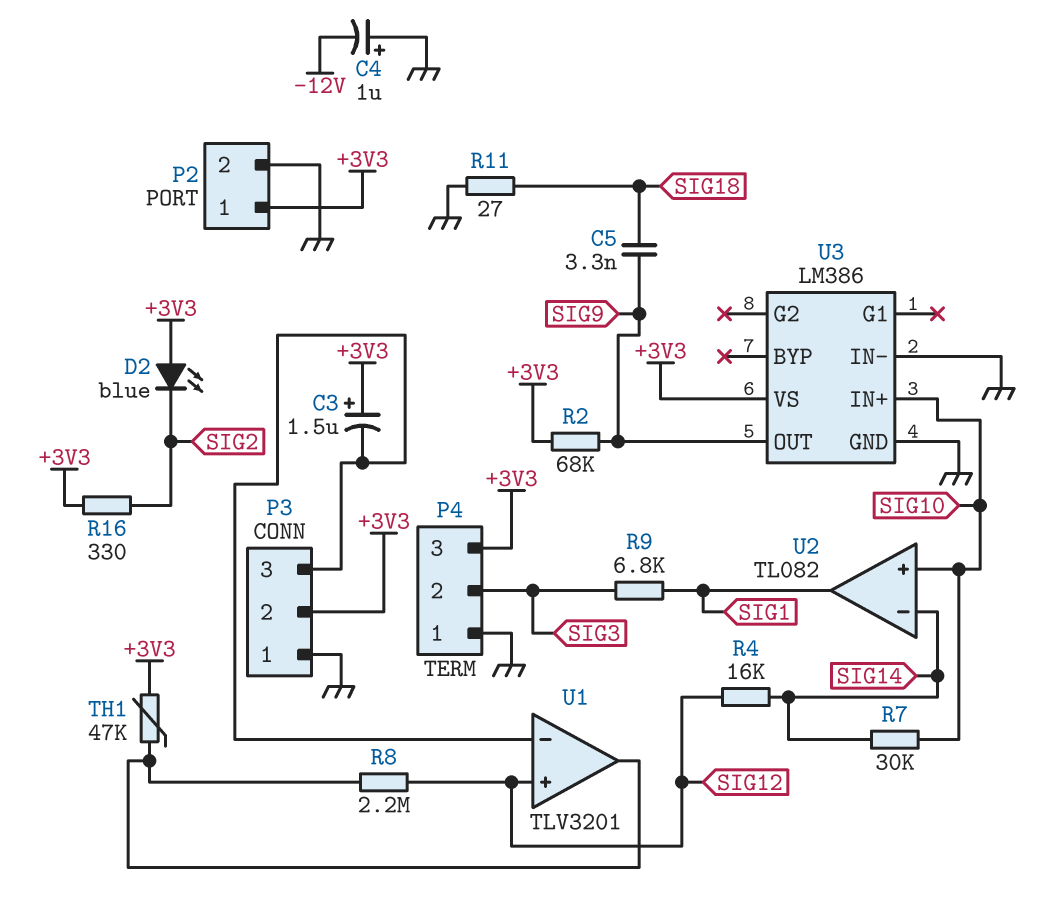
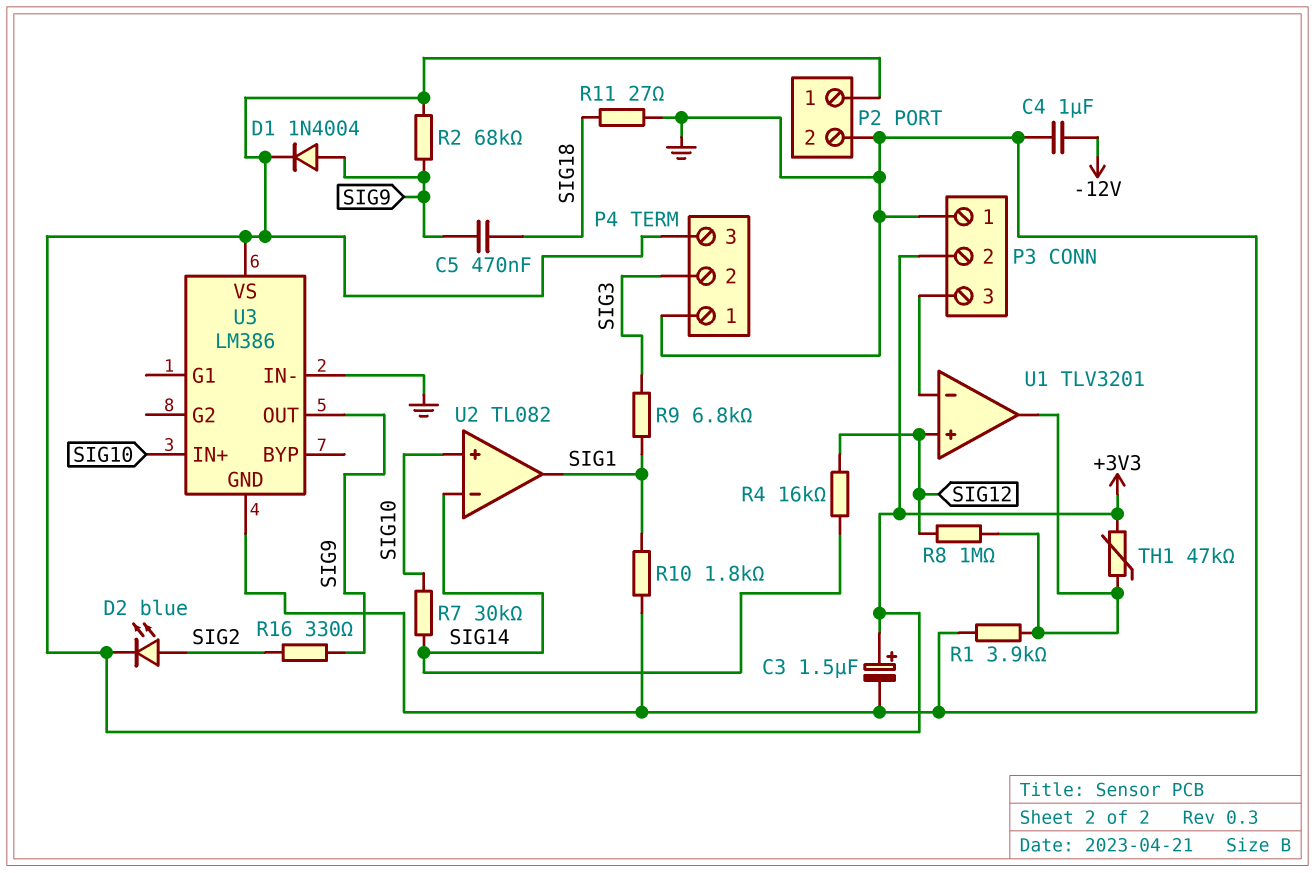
C3: 1.5uF (plus +3V3, minus P3/3) -> 1.5uF (plus +3V3, minus GND)
C4: 1uF (plus GND, minus -12V) -> 1uF (-12V, GND)
C5: 3.3nF (SIG9, SIG18) -> 470nF (SIG9, SIG18)
D1: none -> diode 1N4004 (A SIG9, K +3V3)
D2: LED blue (A +3V3, K SIG2) -> LED blue (A SIG2, K +3V3)
R1: none -> 3.9k (GND, U1/out)
R8: 2.2M (SIG12, U1/out) -> 1M (SIG12, U1/out)
R10: none -> 1.8k (GND, SIG1)
R16: 330 (+3V3, SIG2) -> 330 (SIG2, SIG9)

